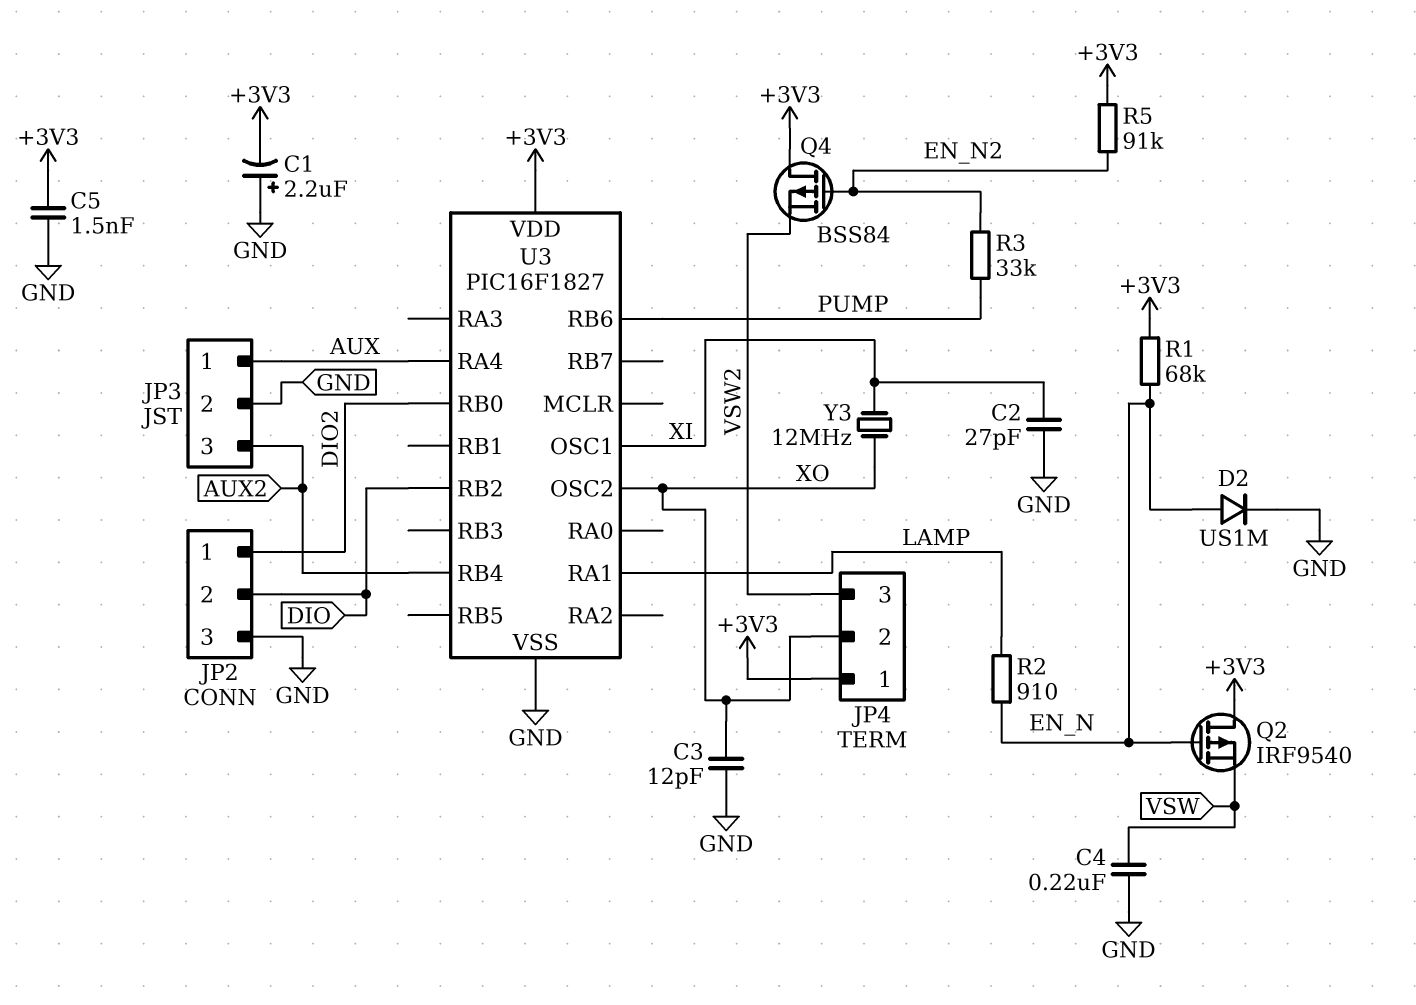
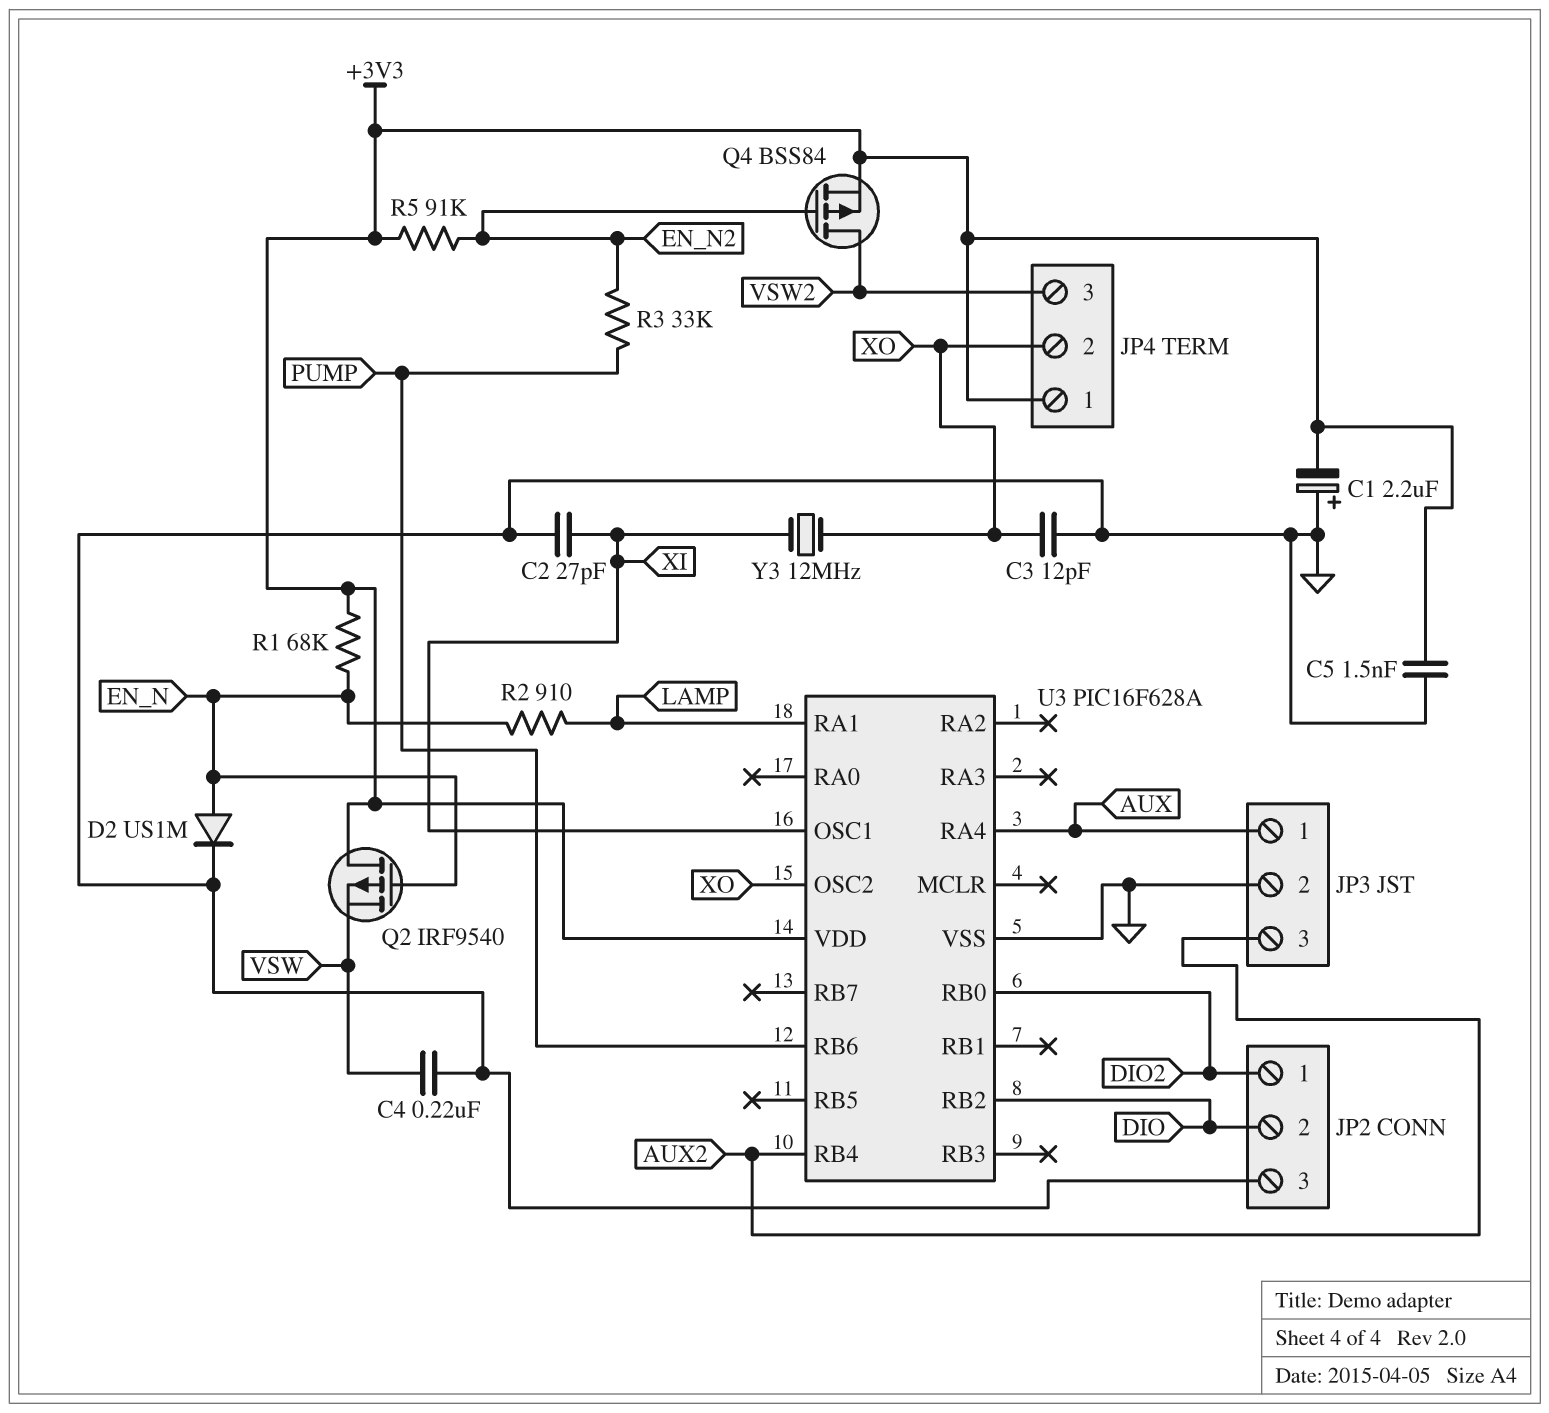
Q4: PMOS BSS84 (G EN_N2, D +3V3, S VSW2) -> PMOS BSS84 (G EN_N2, D VSW2, S +3V3)
U3: PIC16F1827 -> PIC16F628A

